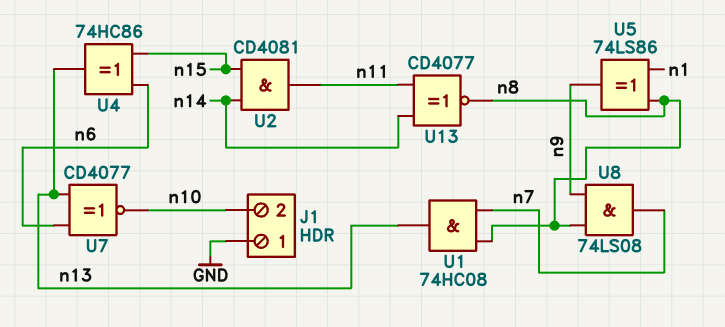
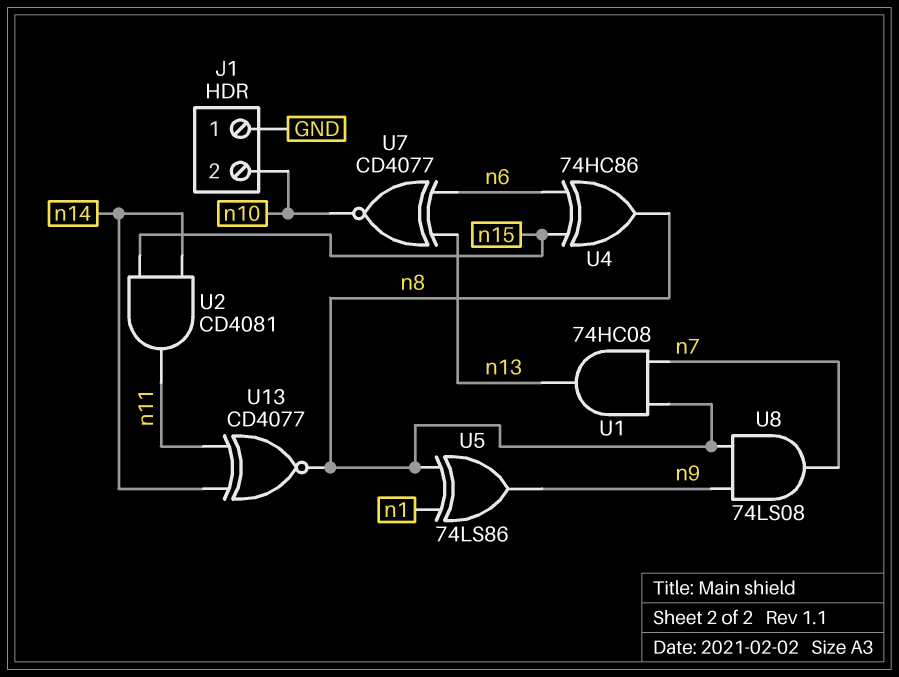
U4: XOR 74HC86 (in n6, in n15, out n13) -> XOR 74HC86 (in n6, in n15, out n8)

